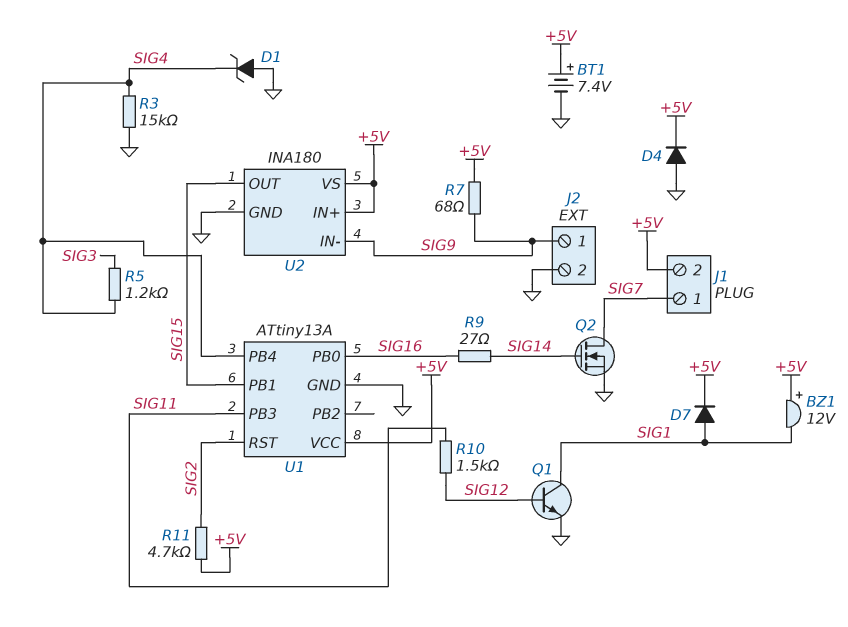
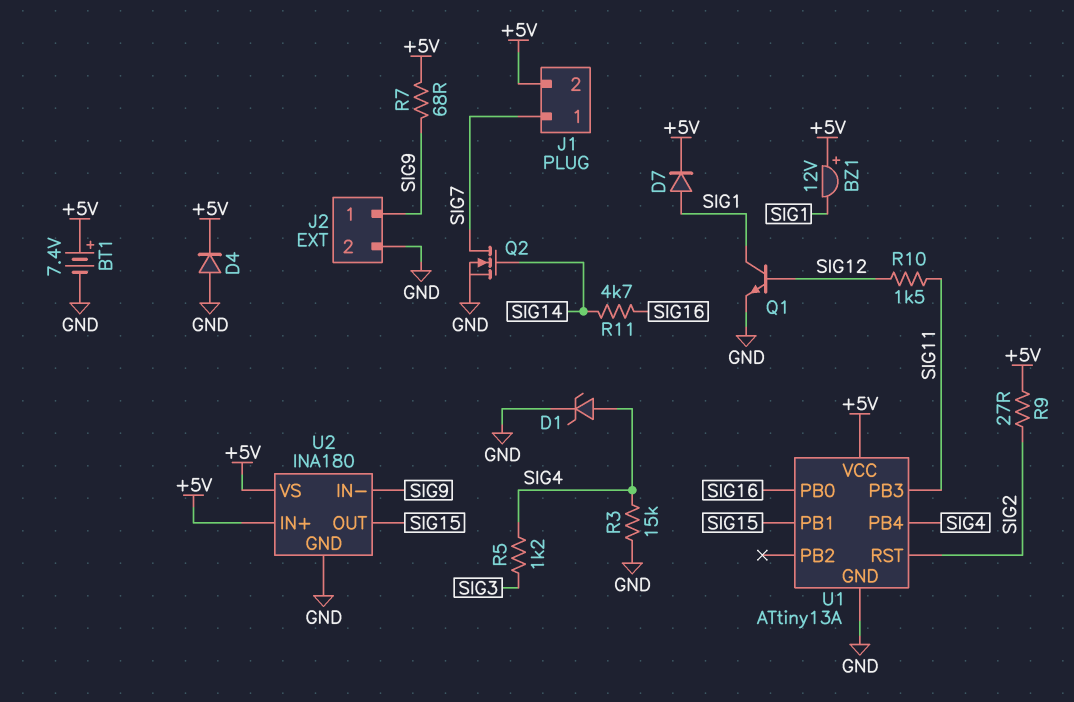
D1: zener (A GND, K SIG4) -> zener (A SIG4, K GND)
R9: 27 (SIG14, SIG16) -> 27 (+5V, SIG2)
R11: 4.7k (+5V, SIG2) -> 4.7k (SIG14, SIG16)

